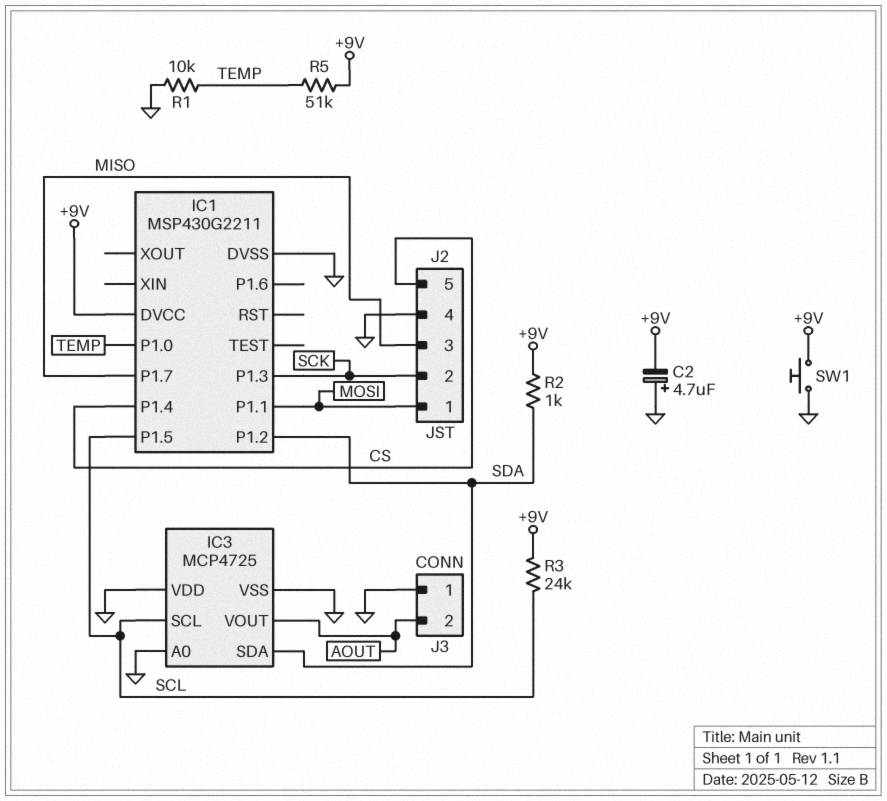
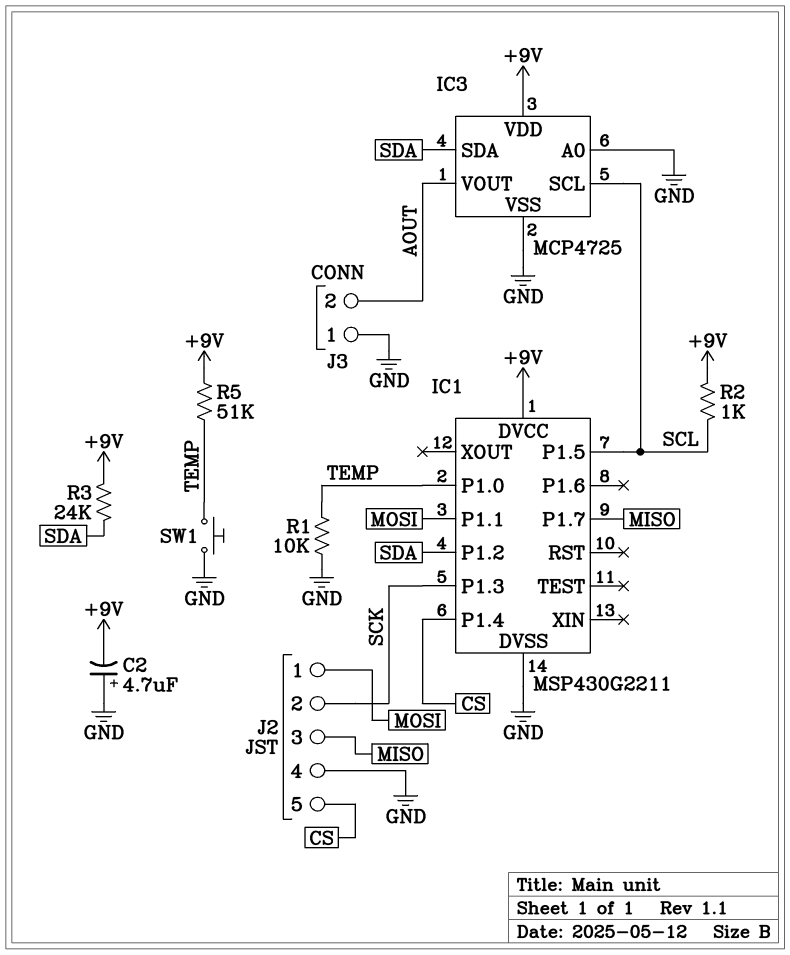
IC3 pin VDD: GND -> +9V
R2: 1k (+9V, SDA) -> 1k (+9V, SCL)
R3: 24k (+9V, SCL) -> 24k (+9V, SDA)
SW1: button (+9V, GND) -> button (GND, TEMP)

